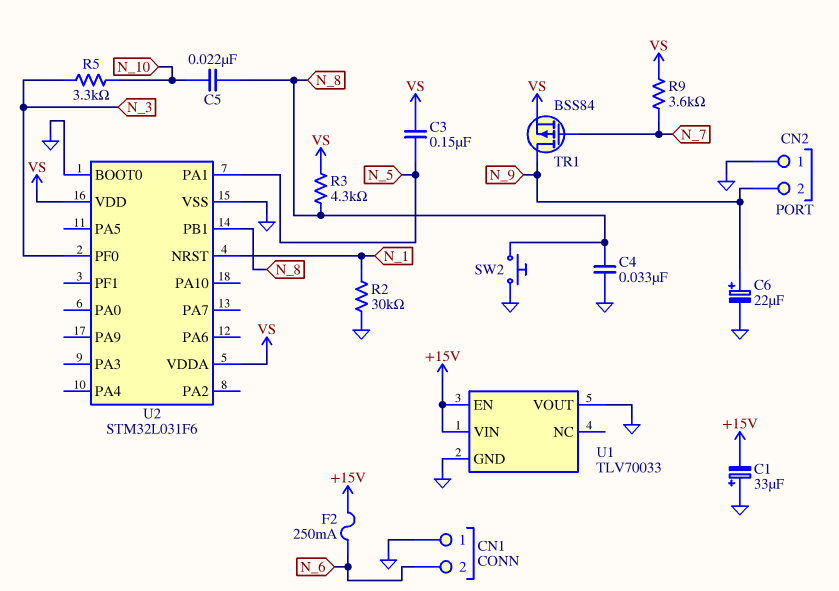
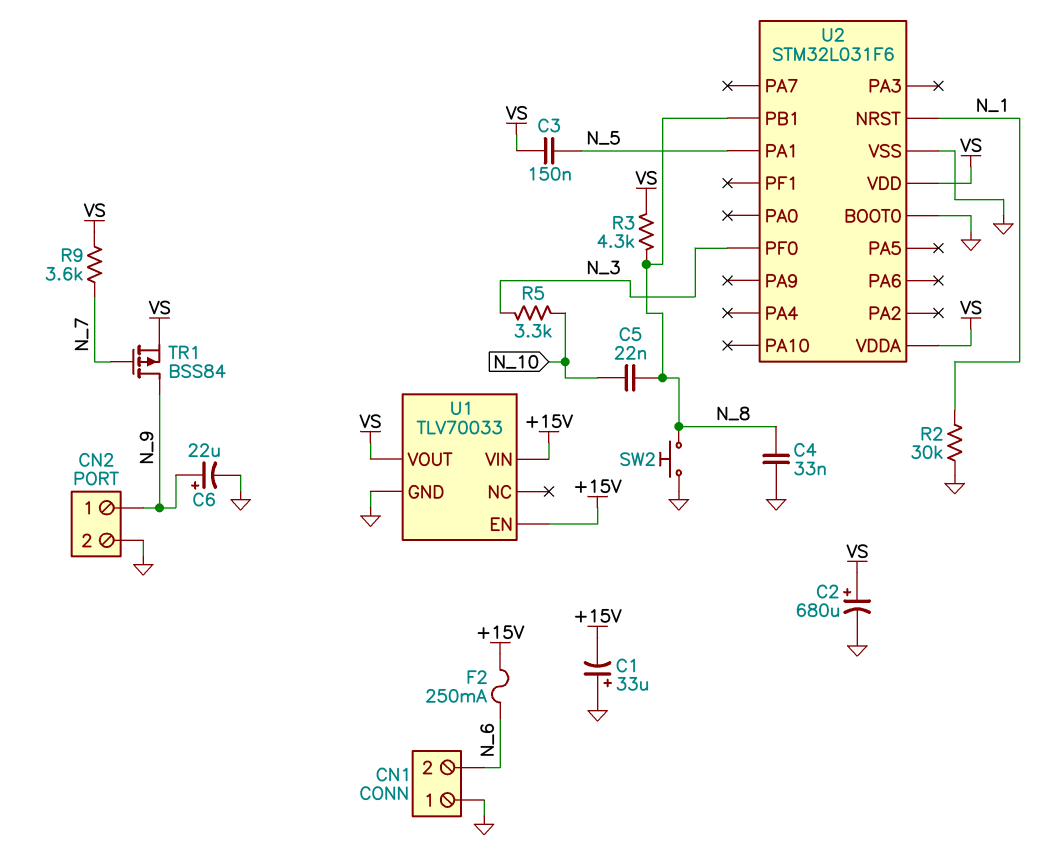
C2: none -> 680uF (plus VS, minus GND)
CN2 pin 1: GND -> N_9
CN2 pin 2: N_9 -> GND
U1 pin VOUT: GND -> VS

